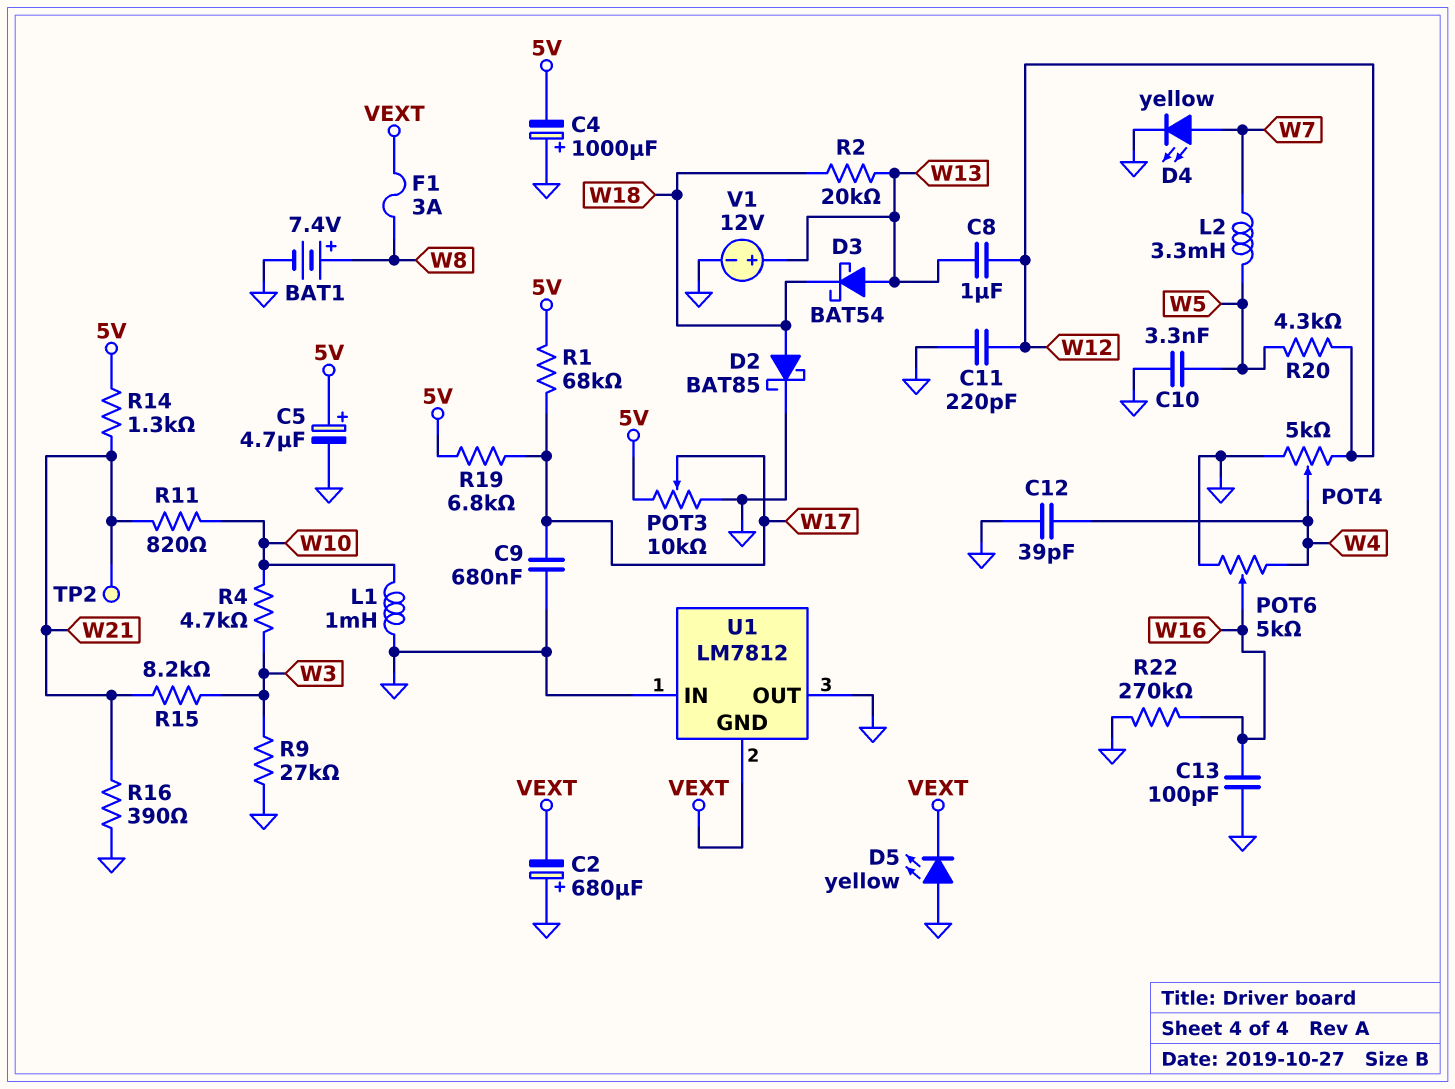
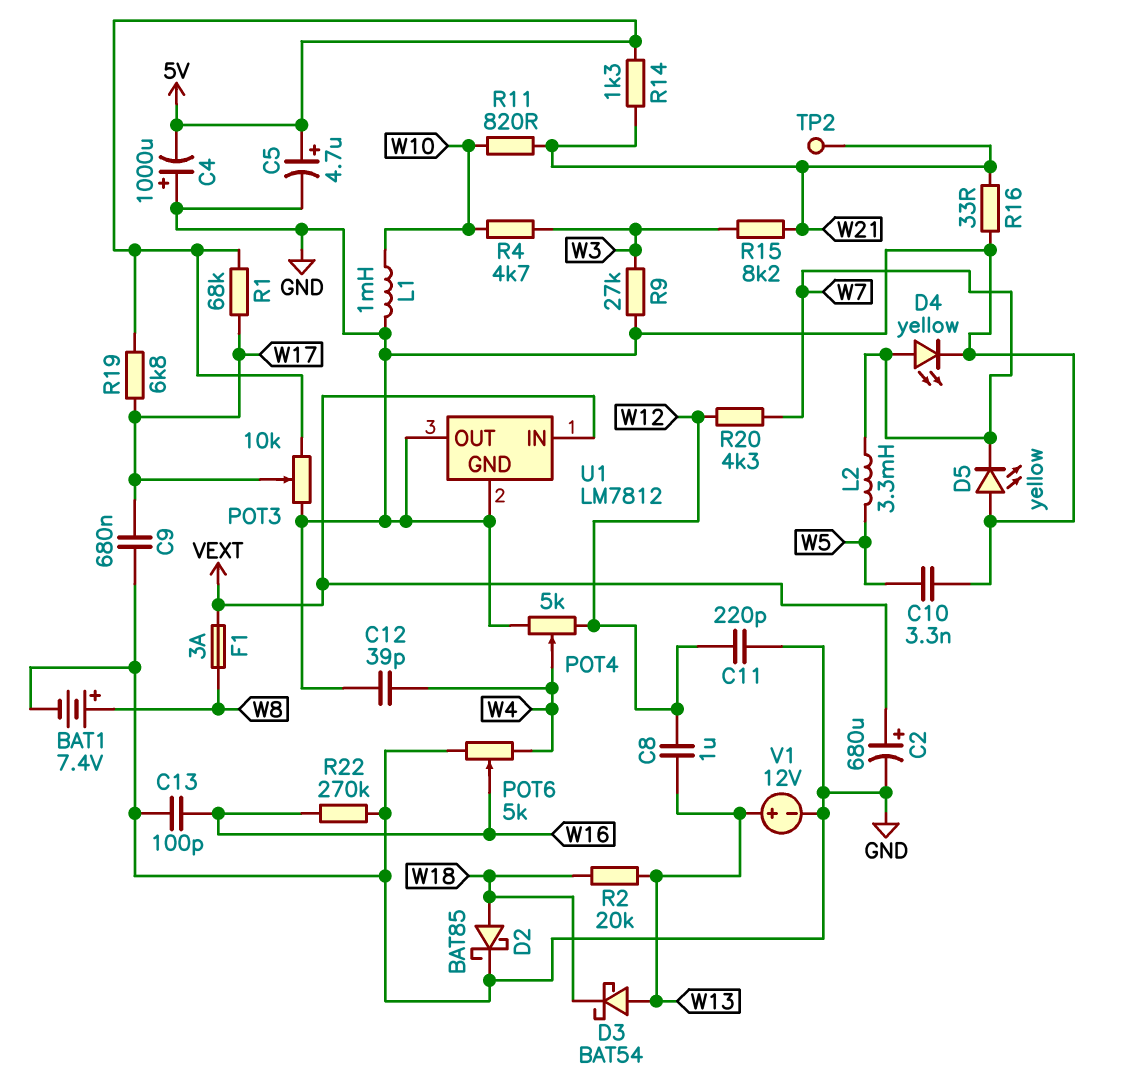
C2: 680uF (plus GND, minus VEXT) -> 680uF (plus VEXT, minus GND)
D5: LED yellow (A GND, K VEXT) -> LED yellow (A GND, K W7)
R16: 390 (GND, W21) -> 33 (GND, W21)
R20: 4.3k (W5, W12) -> 4.3k (W7, W12)
U1 pin GND: VEXT -> GND
U1 pin IN: GND -> VEXT

